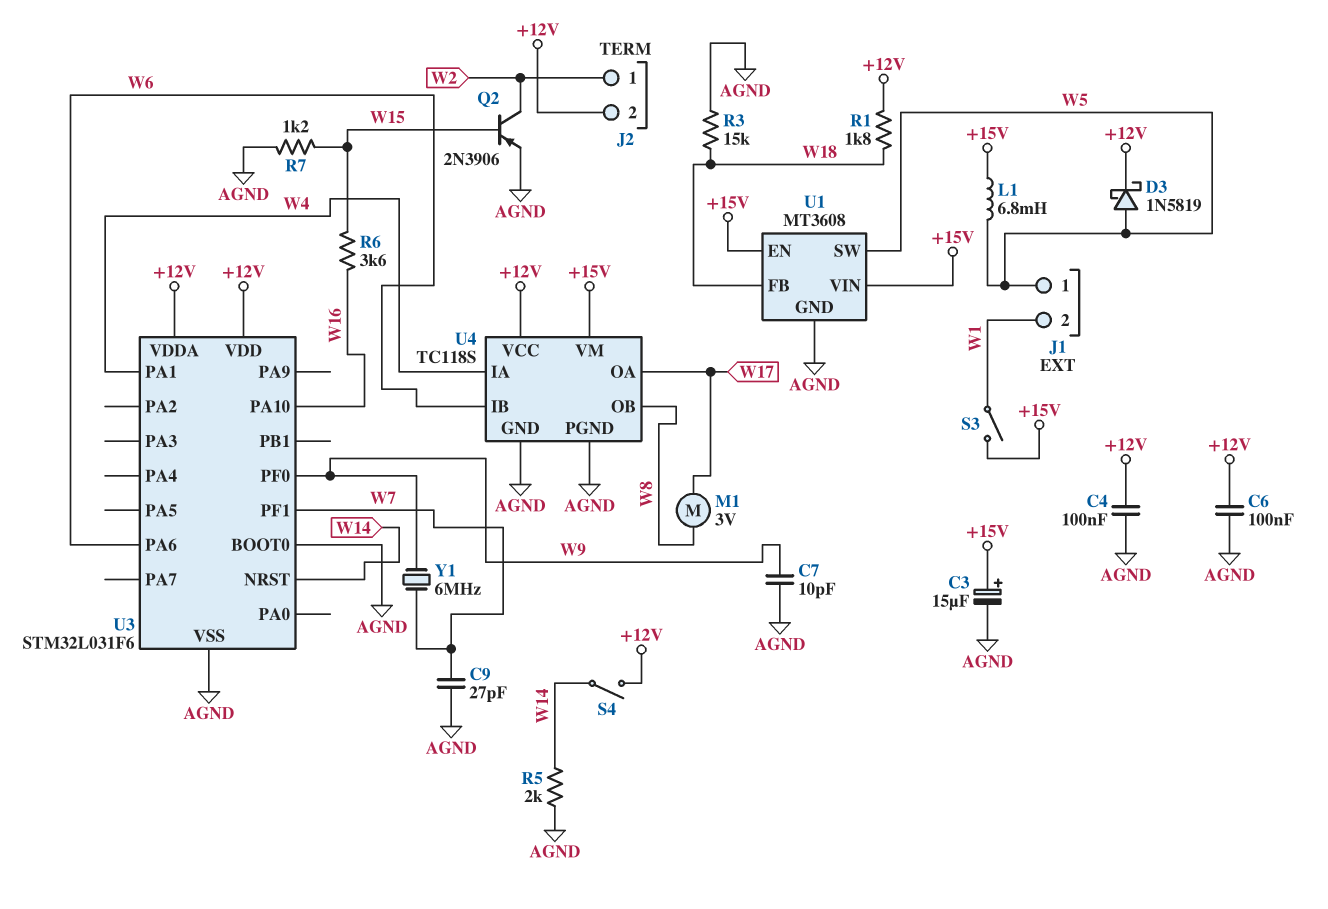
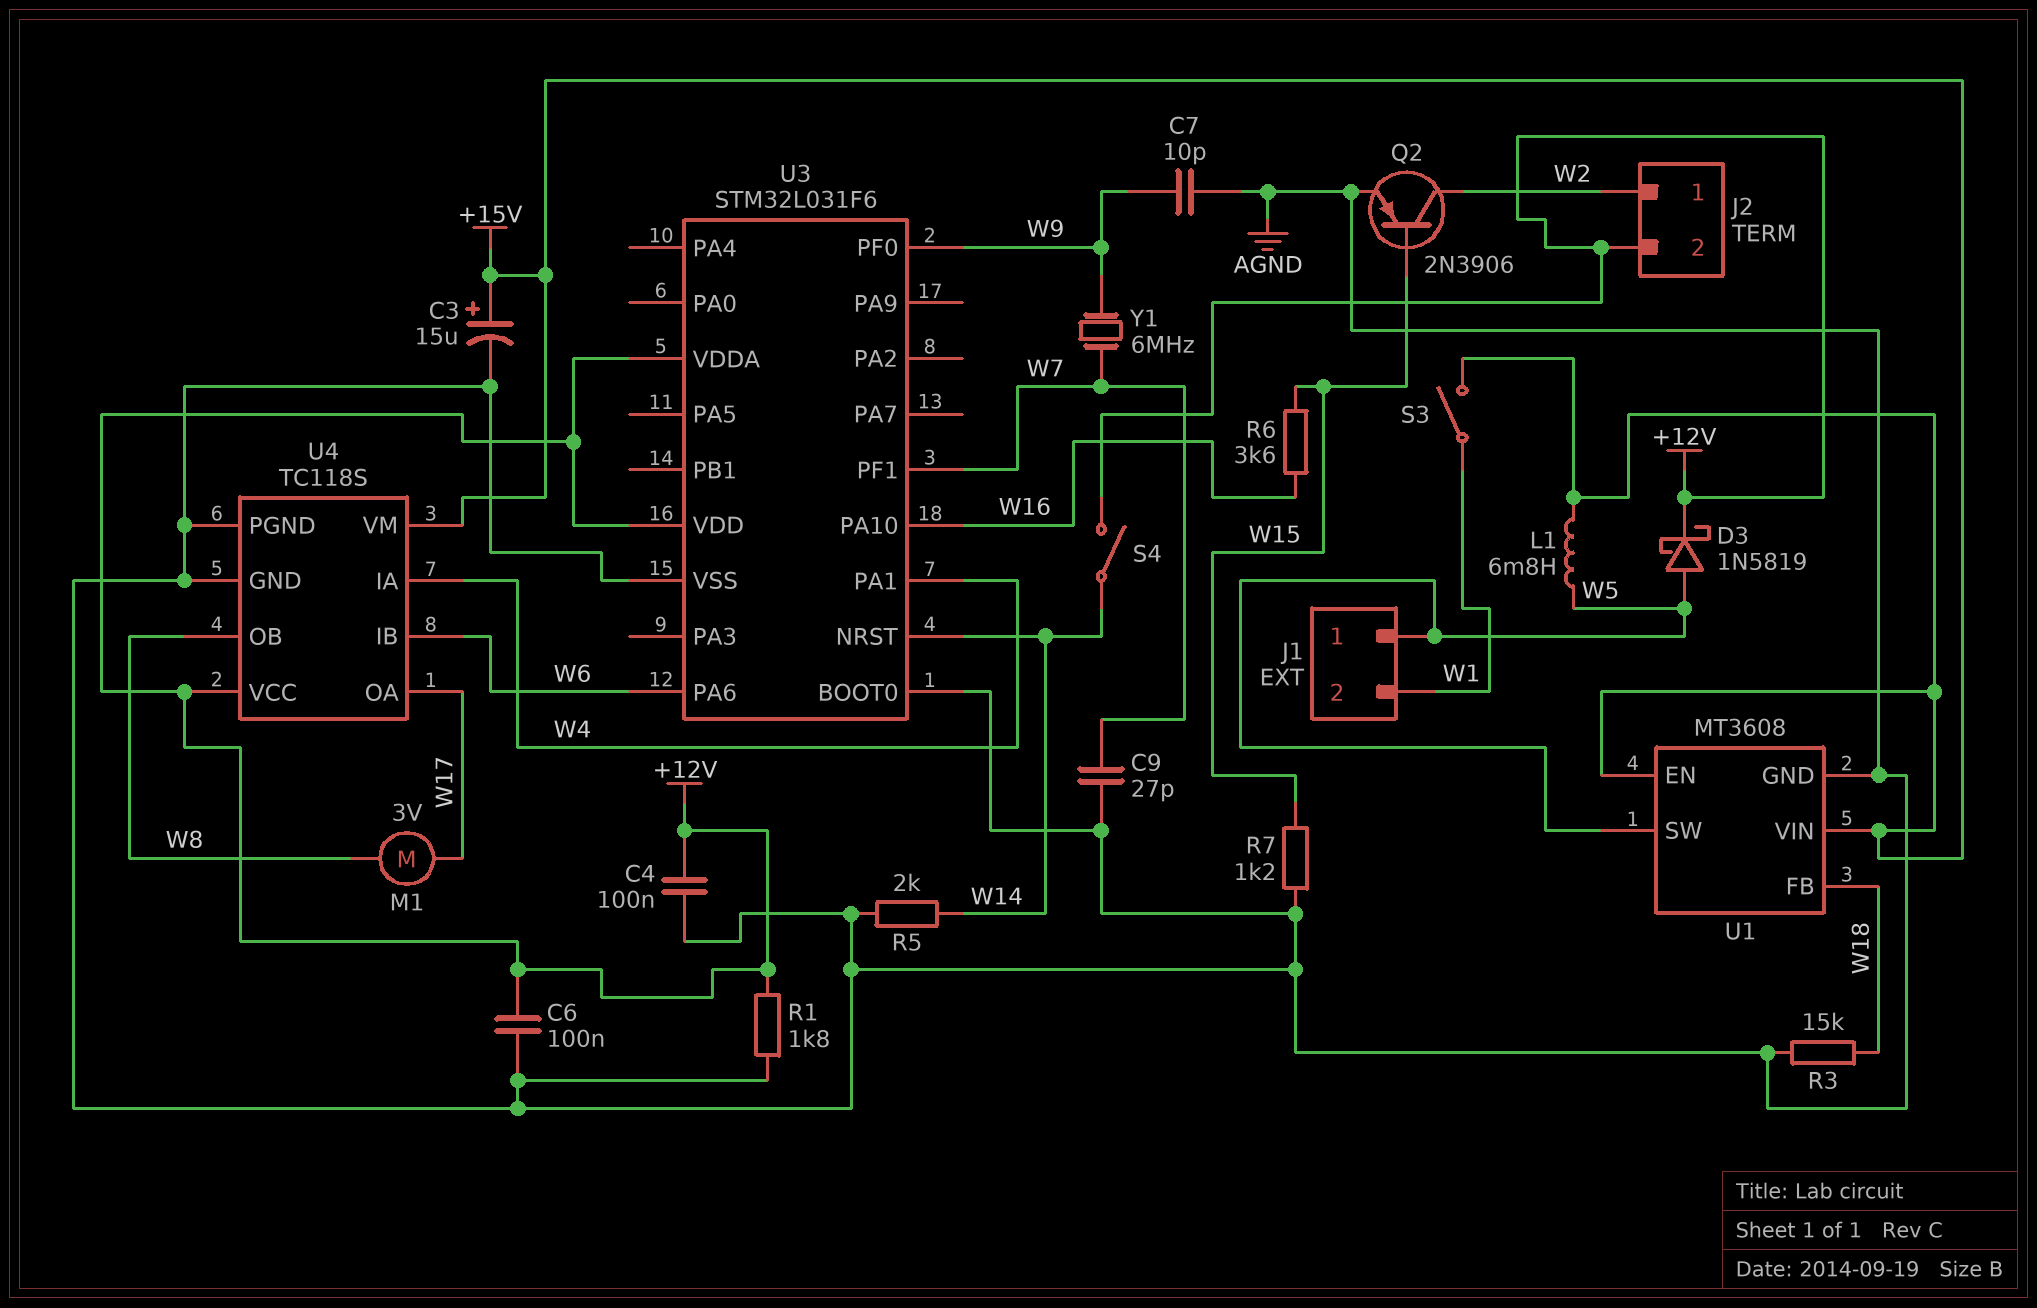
R1: 1.8k (+12V, W18) -> 1.8k (+12V, AGND)

